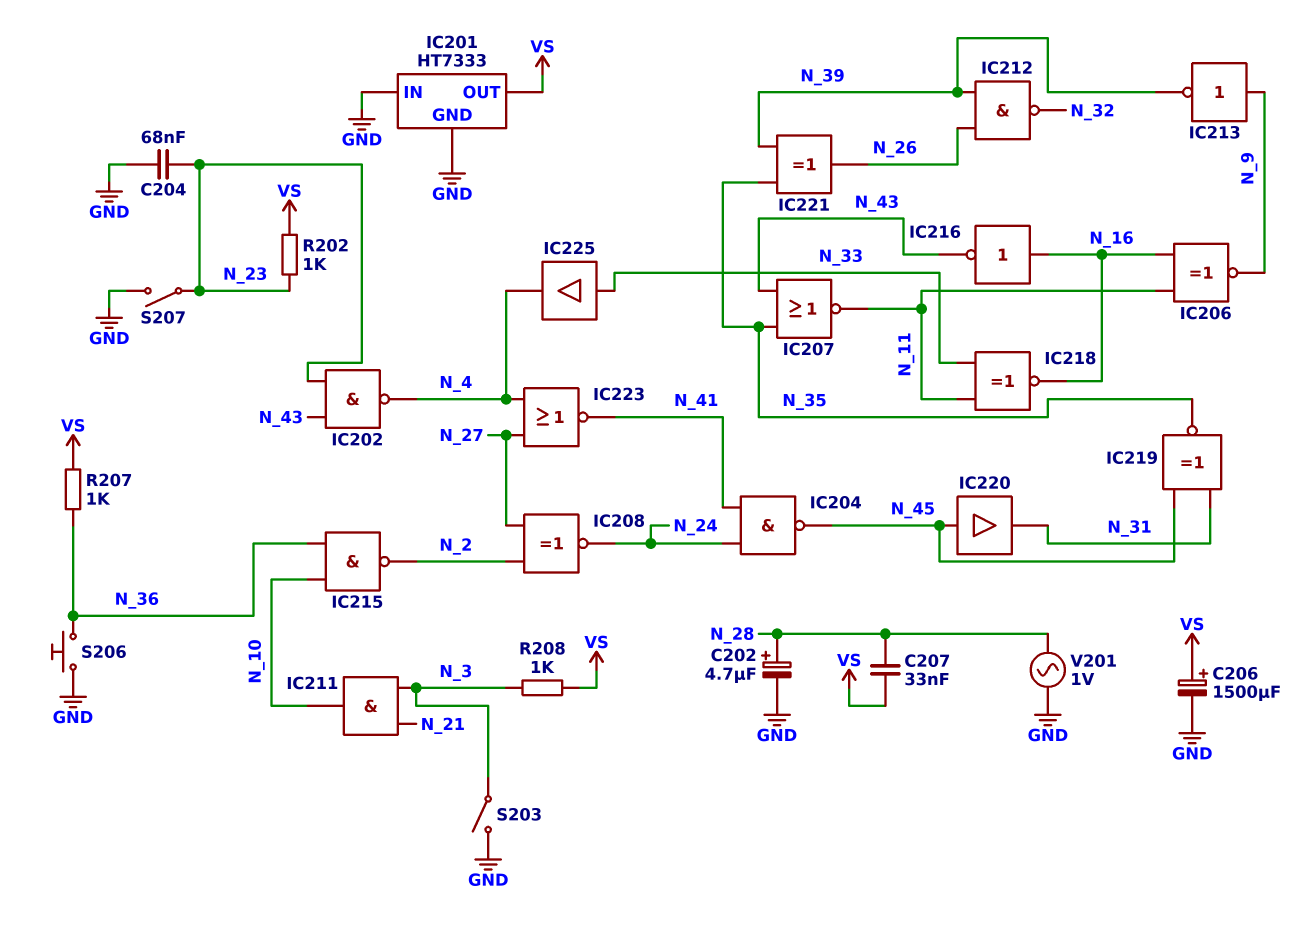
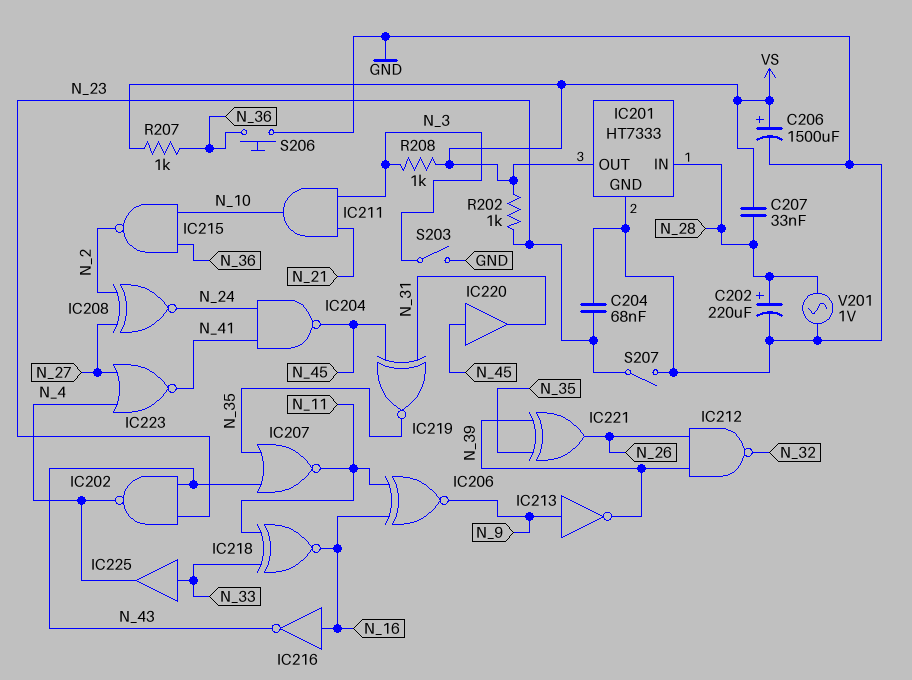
C202: 4.7uF (plus N_28, minus GND) -> 220uF (plus N_28, minus GND)
IC201 pin IN: GND -> N_28

